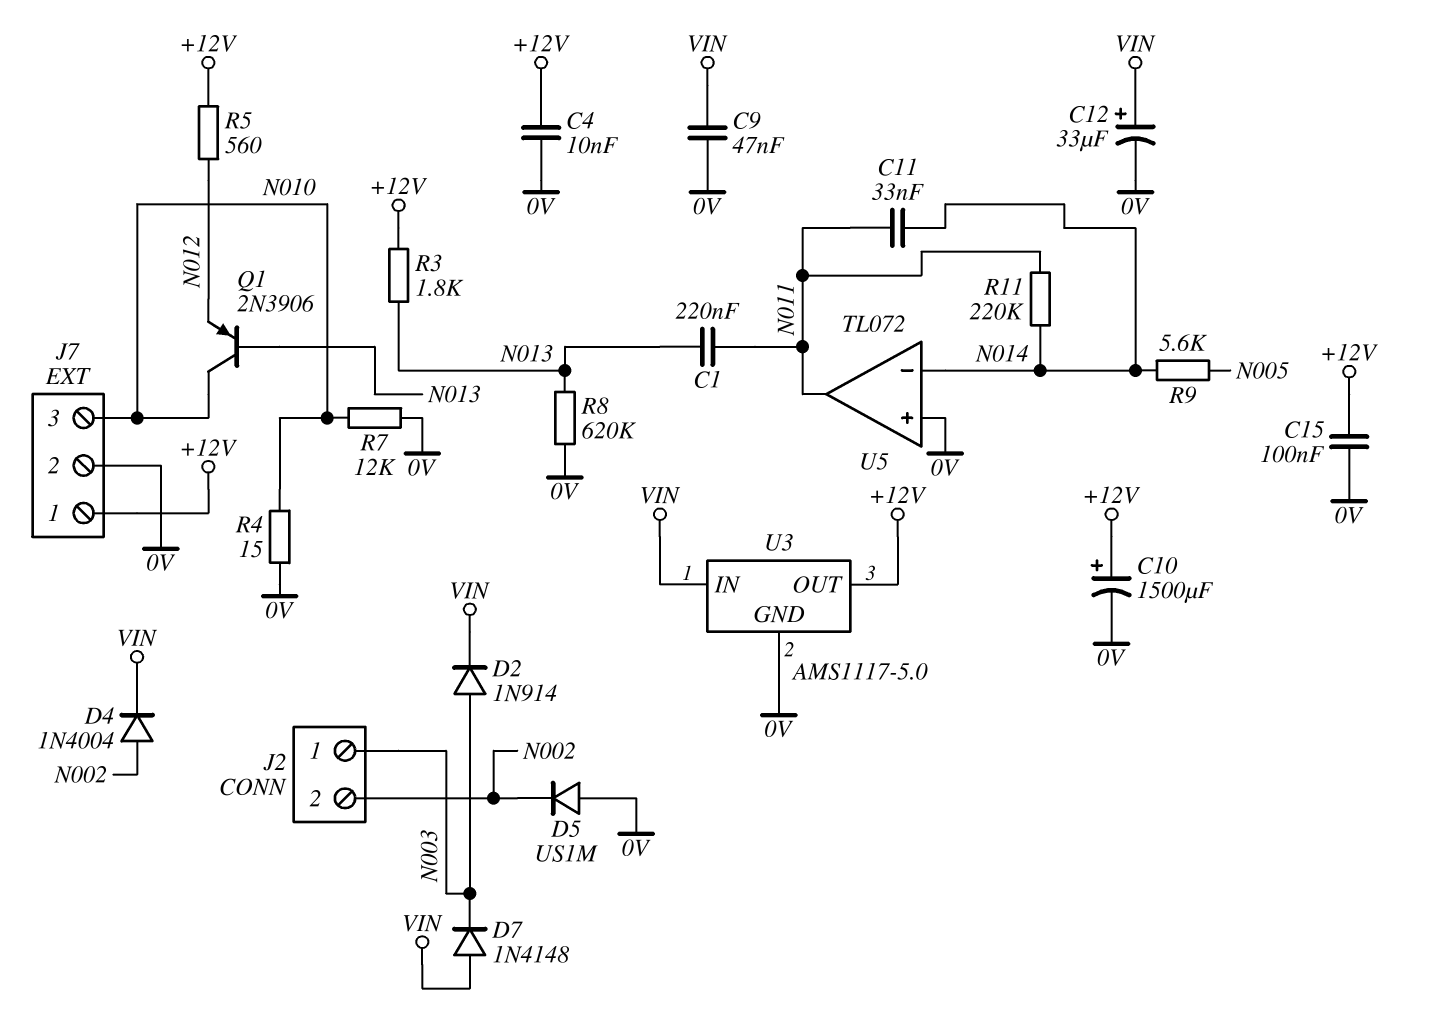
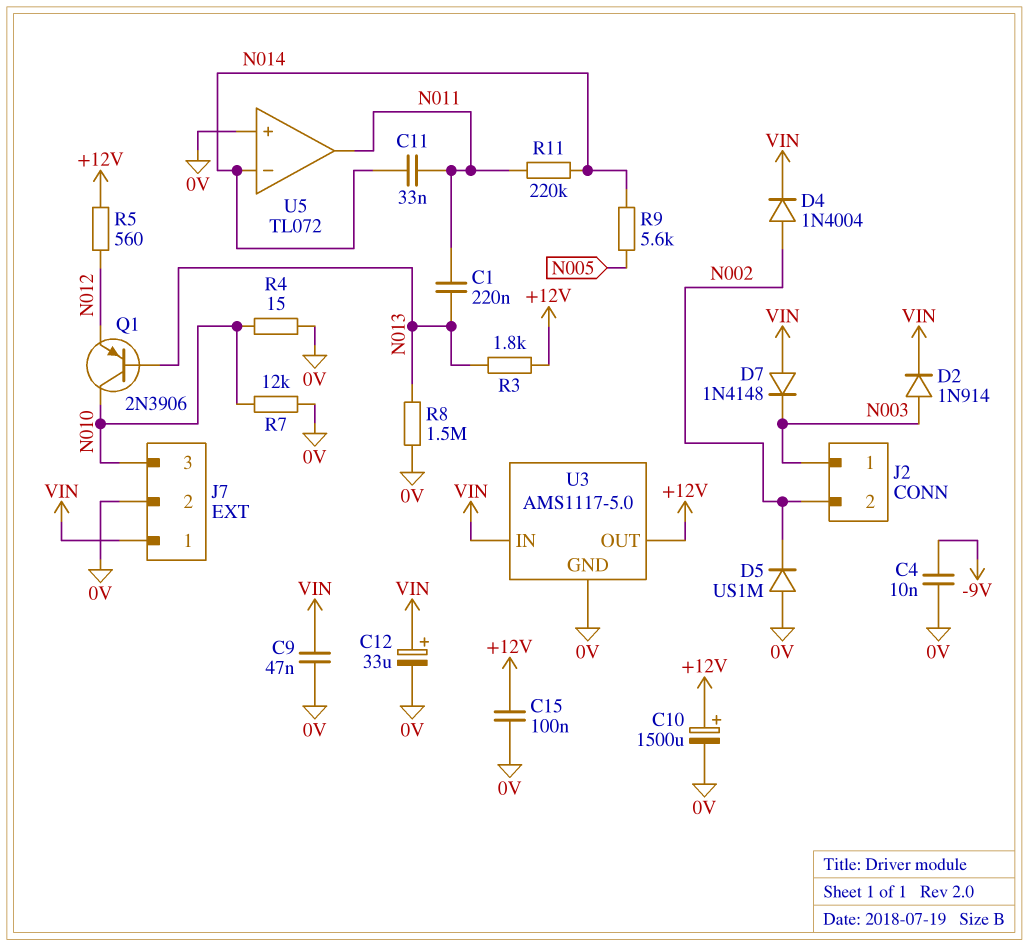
C4: 10nF (+12V, 0V) -> 10nF (-9V, 0V)
J7 pin 1: +12V -> VIN
R8: 620k (0V, N013) -> 1.5M (0V, N013)

